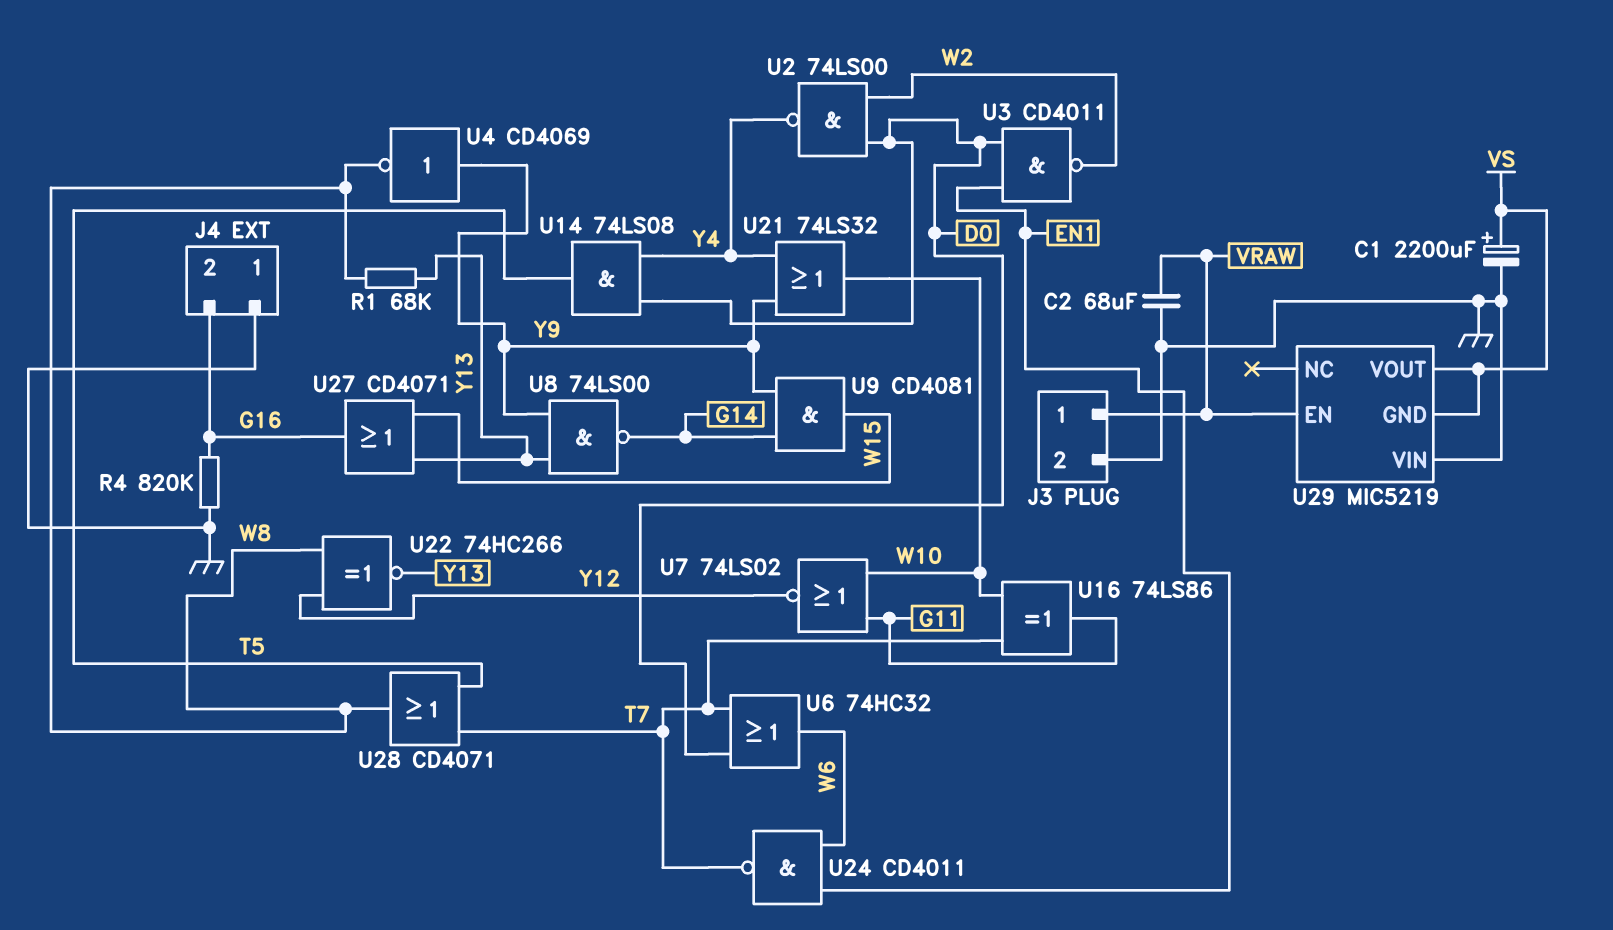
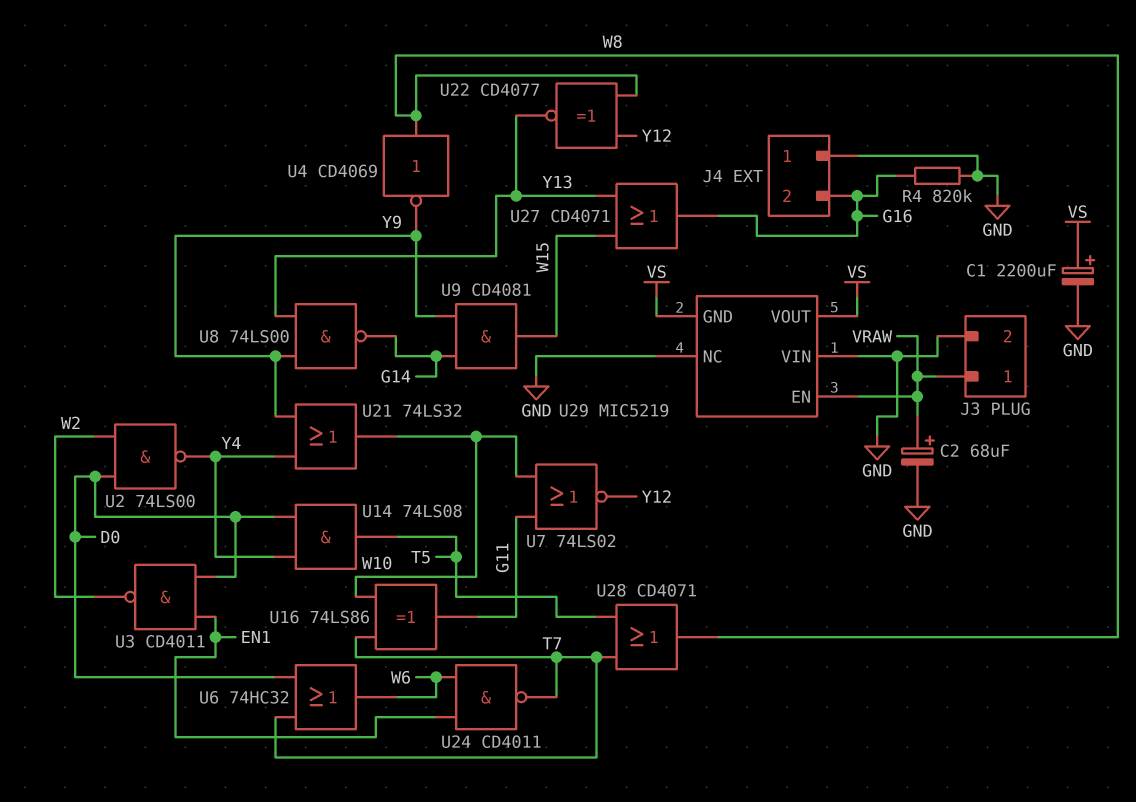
C2: 68uF (GND, VRAW) -> 68uF (plus VRAW, minus GND)
R1: 68k (W8, Y13) -> none
U4: NOT CD4069 (in Y9, out W8) -> NOT CD4069 (in W8, out Y9)
U22: XNOR 74HC266 (in W8, in Y12, out Y13) -> XNOR CD4077 (in W8, in Y12, out Y13)
U29 pin NC: none -> GND

